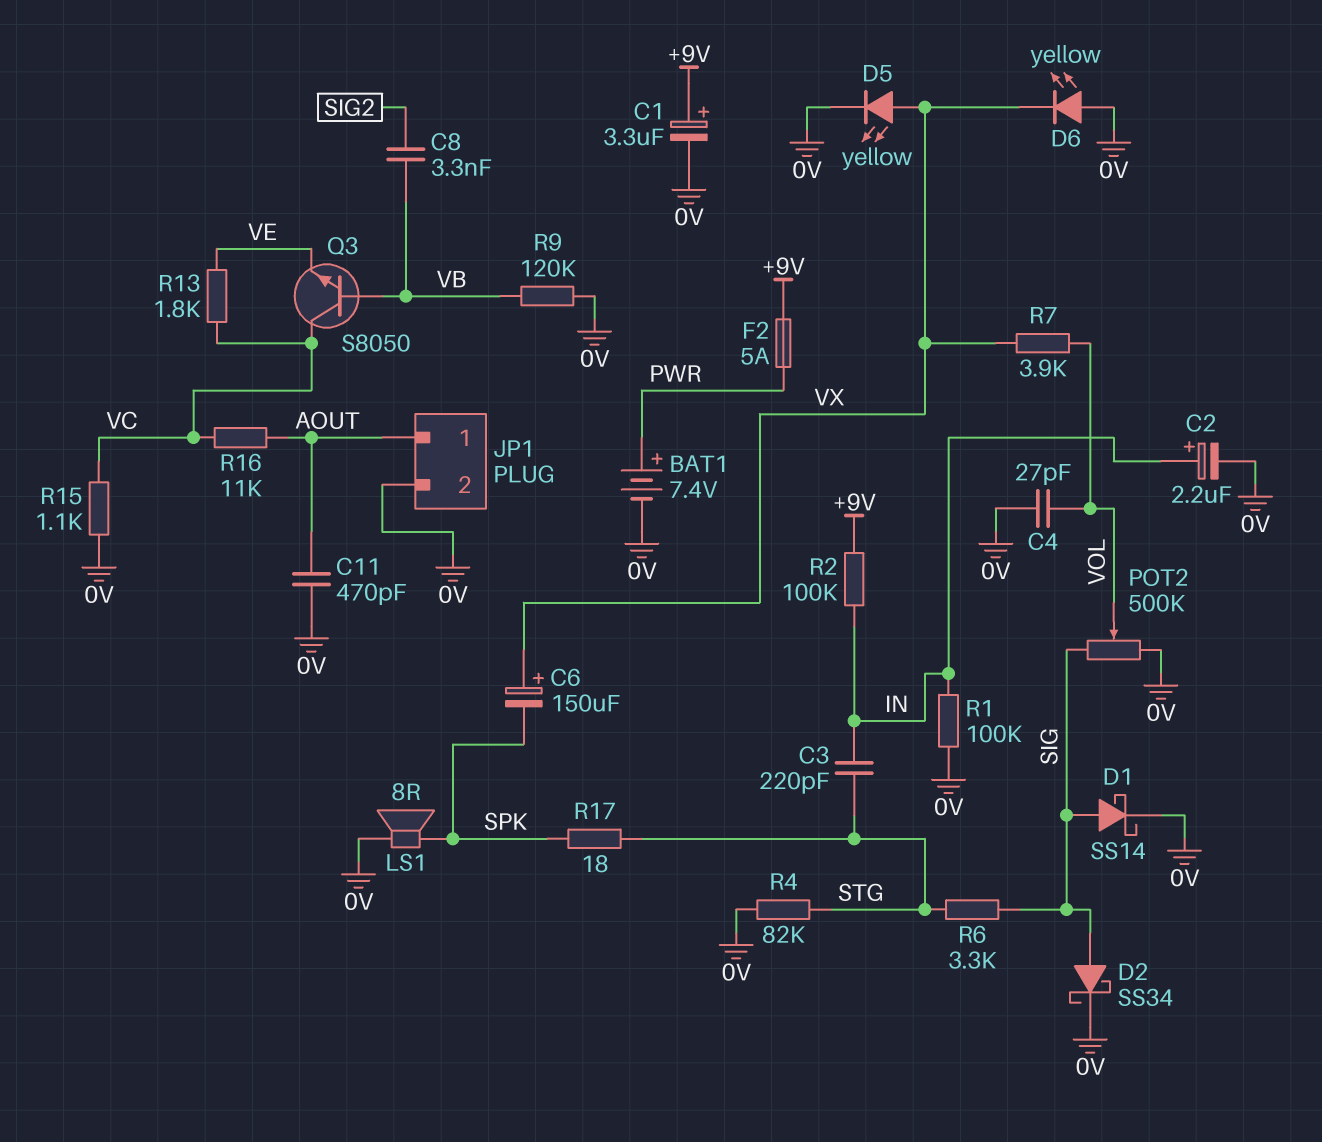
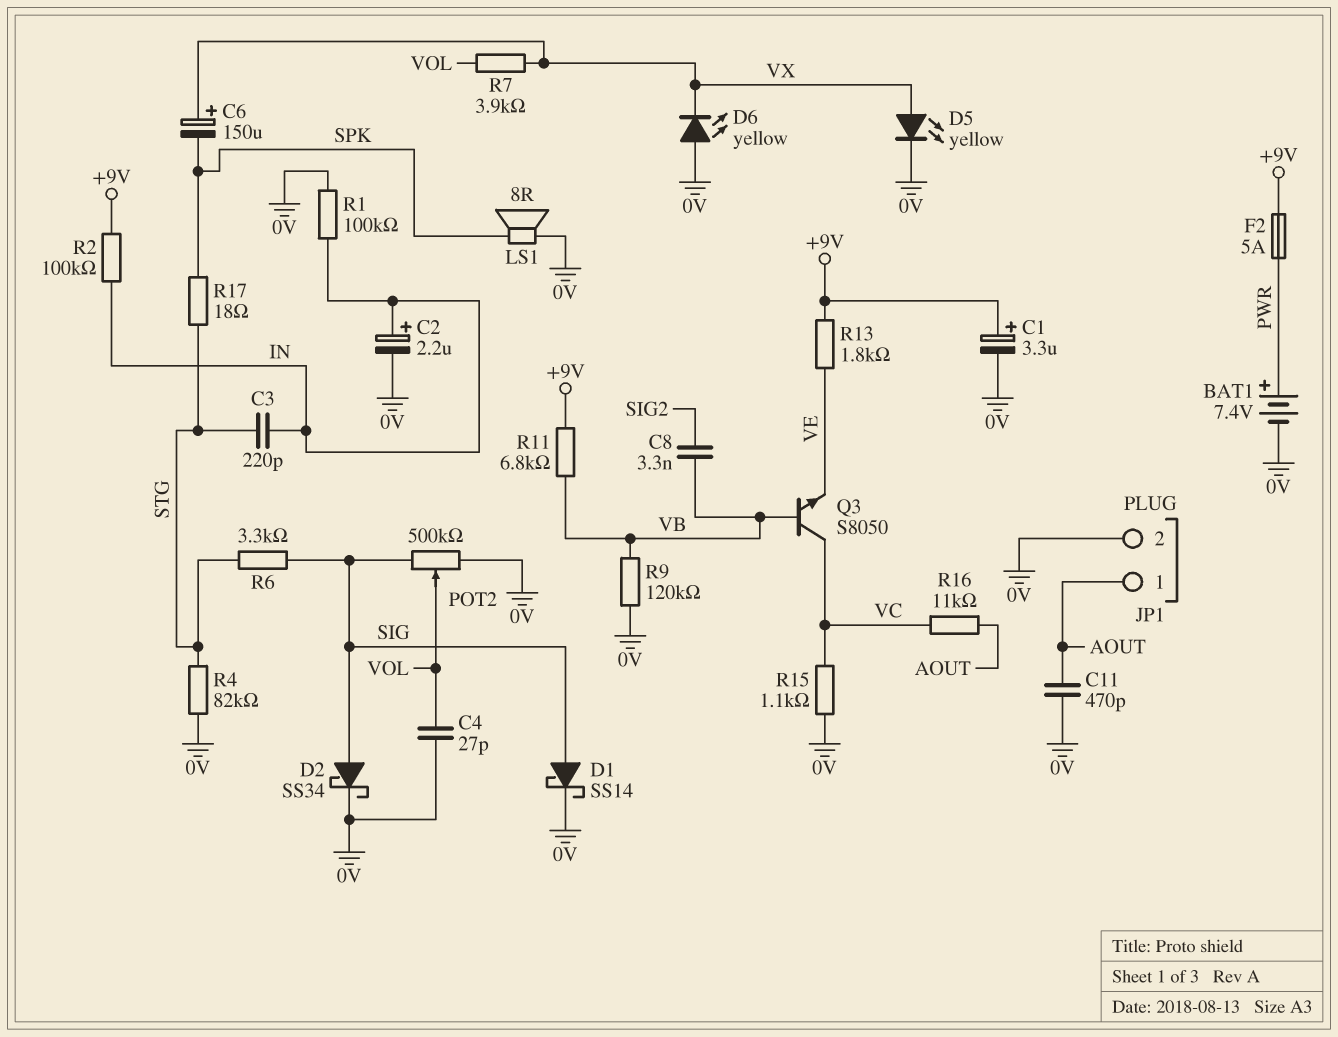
R11: none -> 6.8k (+9V, VB)
R13: 1.8k (VC, VE) -> 1.8k (+9V, VE)

